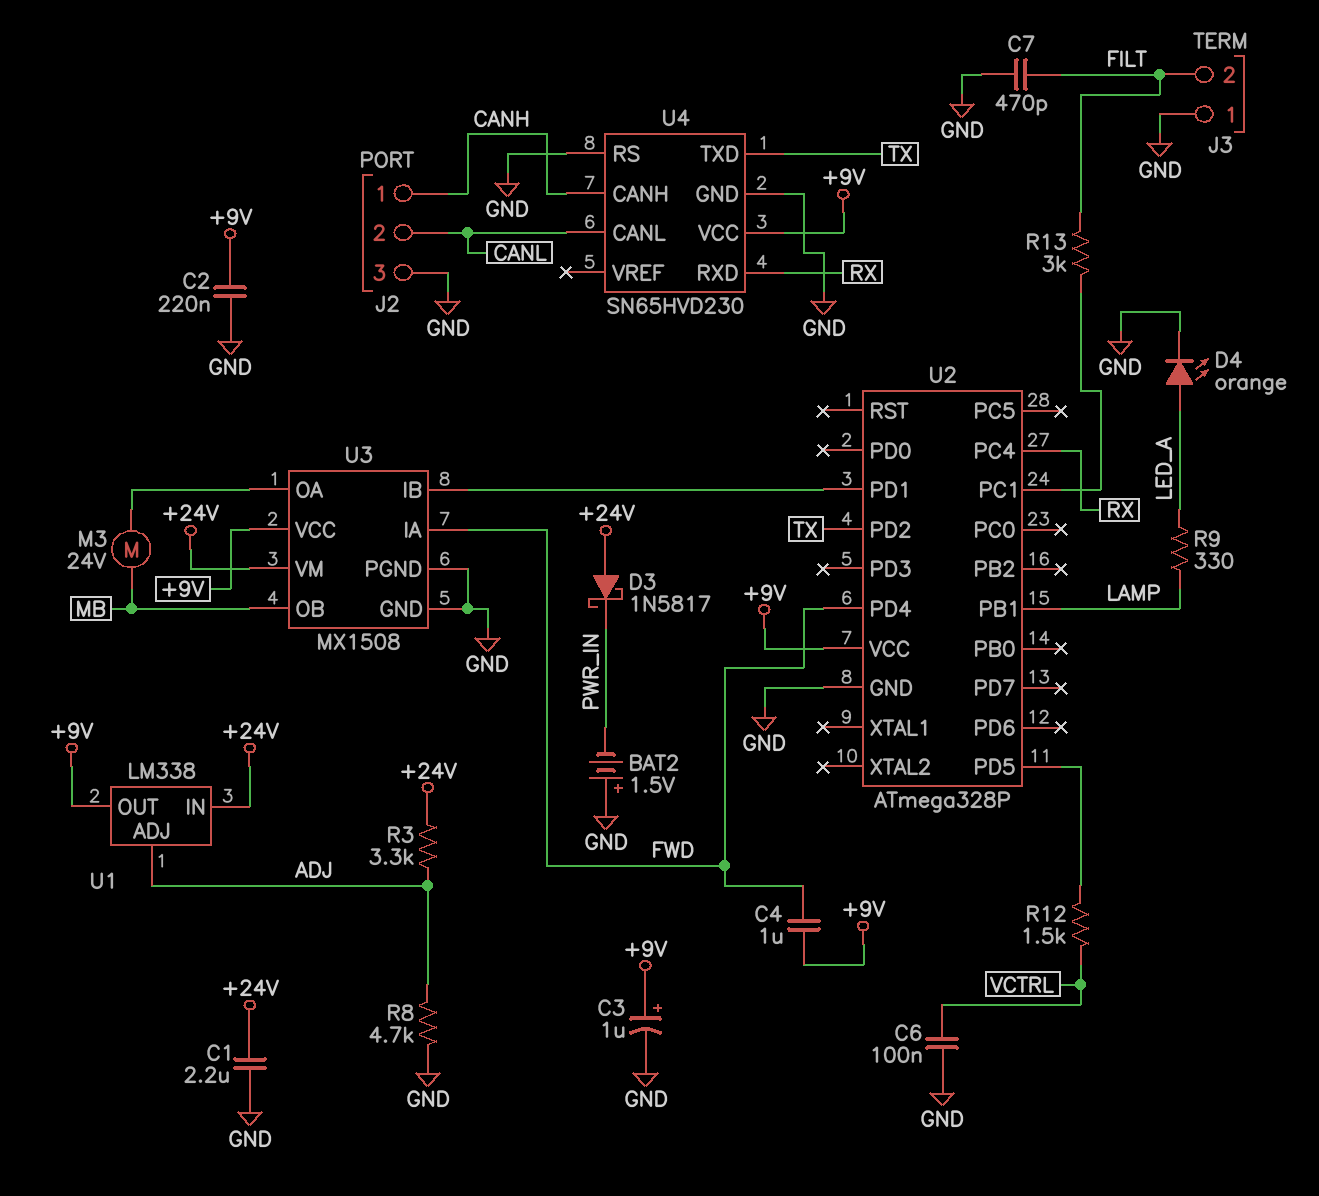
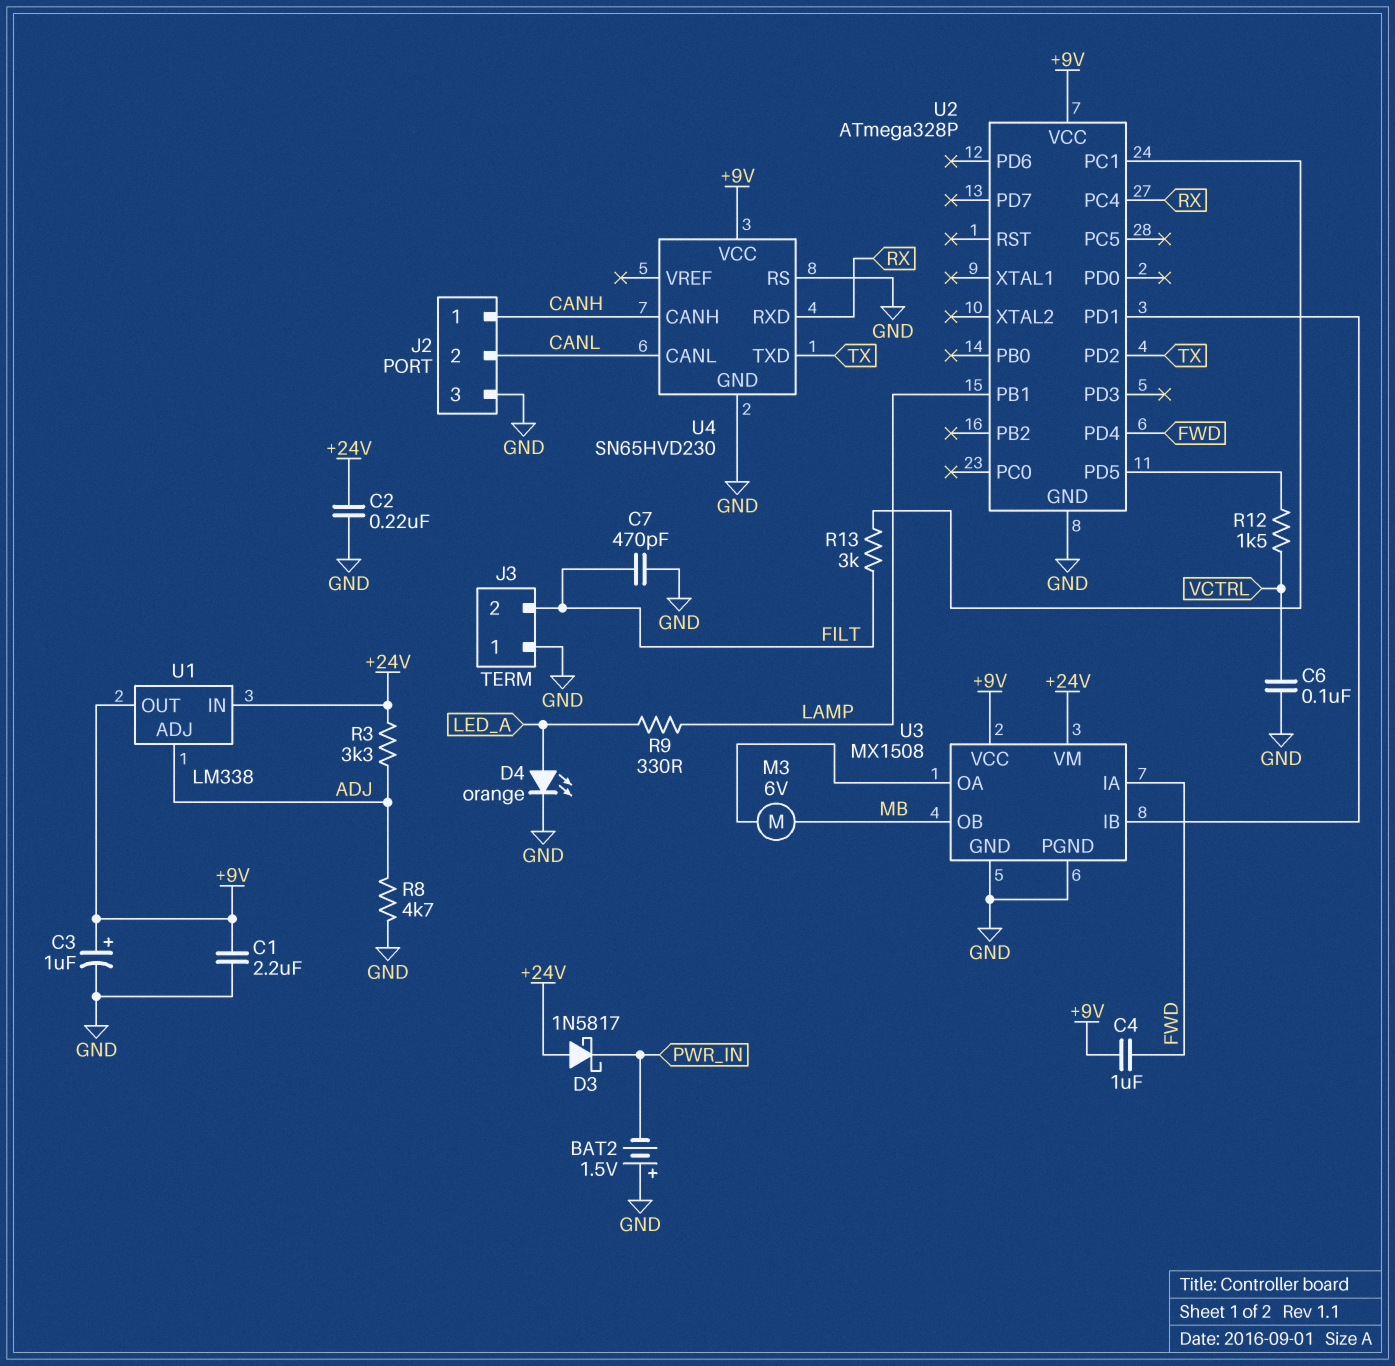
C1: 2.2uF (+24V, GND) -> 2.2uF (+9V, GND)
C2: 220nF (+9V, GND) -> 220nF (+24V, GND)
M3: motor 24V (MB, U3/OA) -> motor 6V (MB, U3/OA)

